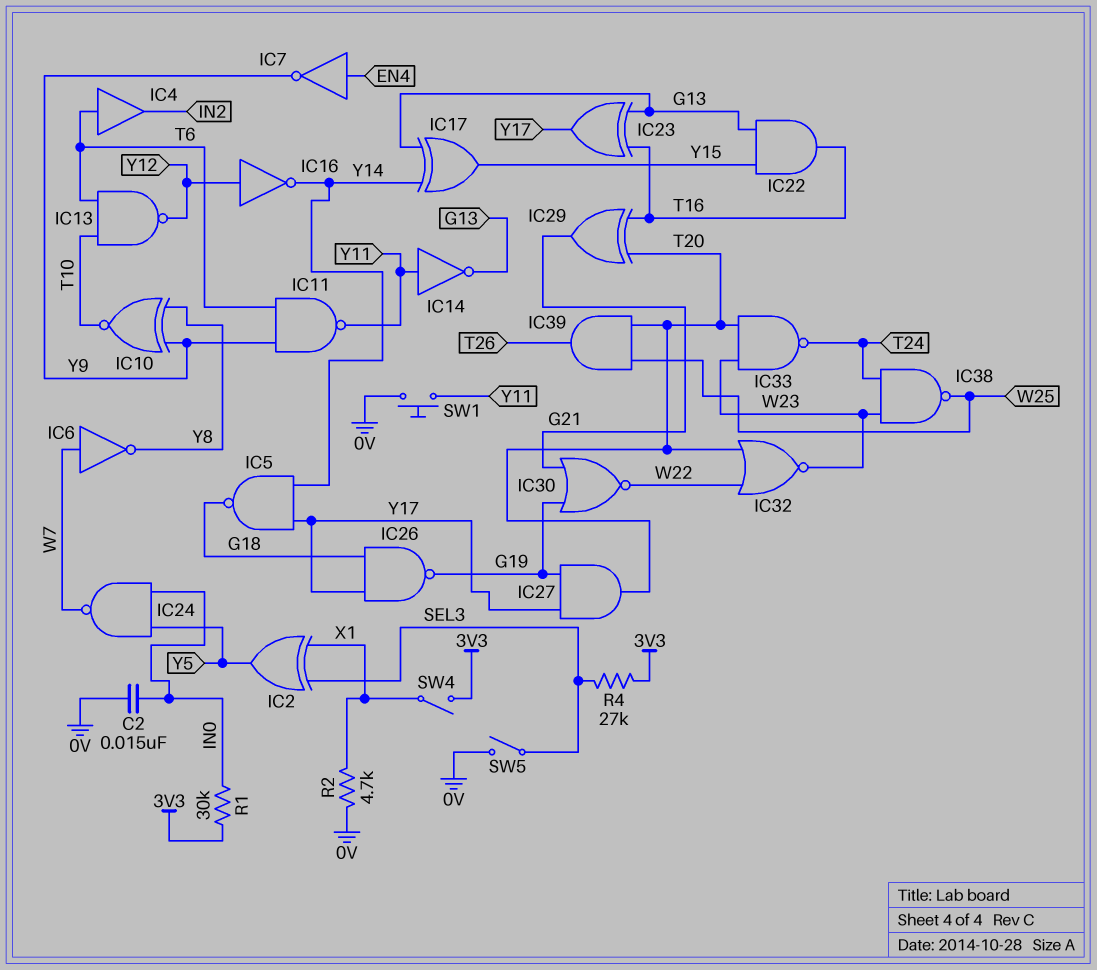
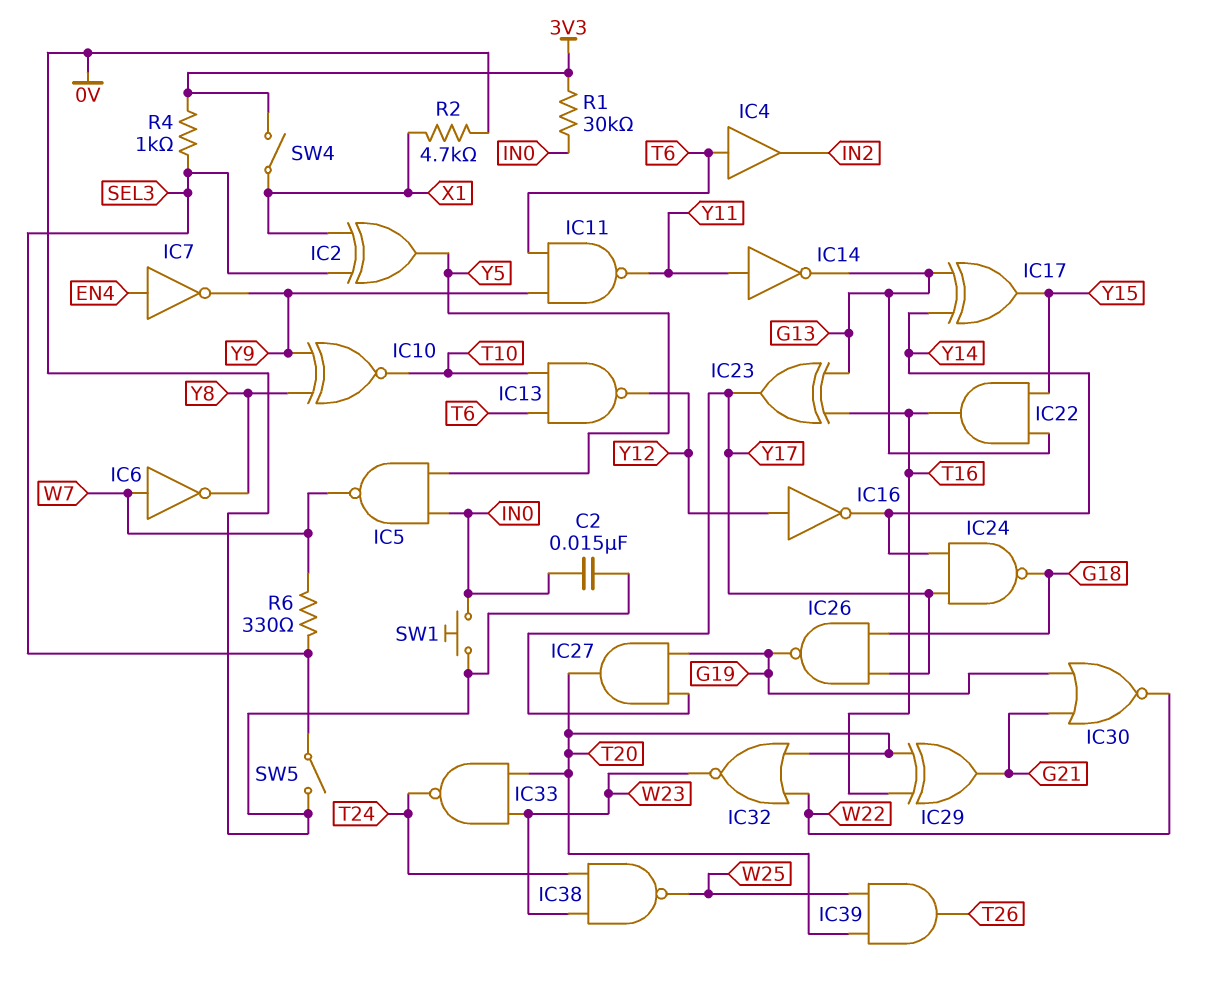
IC5: NAND (in Y14, in Y17, out G18) -> NAND (in IN0, in Y5, out W7)
IC24: NAND (in IN0, in Y5, out W7) -> NAND (in Y14, in Y17, out G18)
R4: 27k (3V3, SEL3) -> 1k (3V3, SEL3)
R6: none -> 330 (SEL3, W7)
SW1: button (0V, Y11) -> button (0V, IN0)

